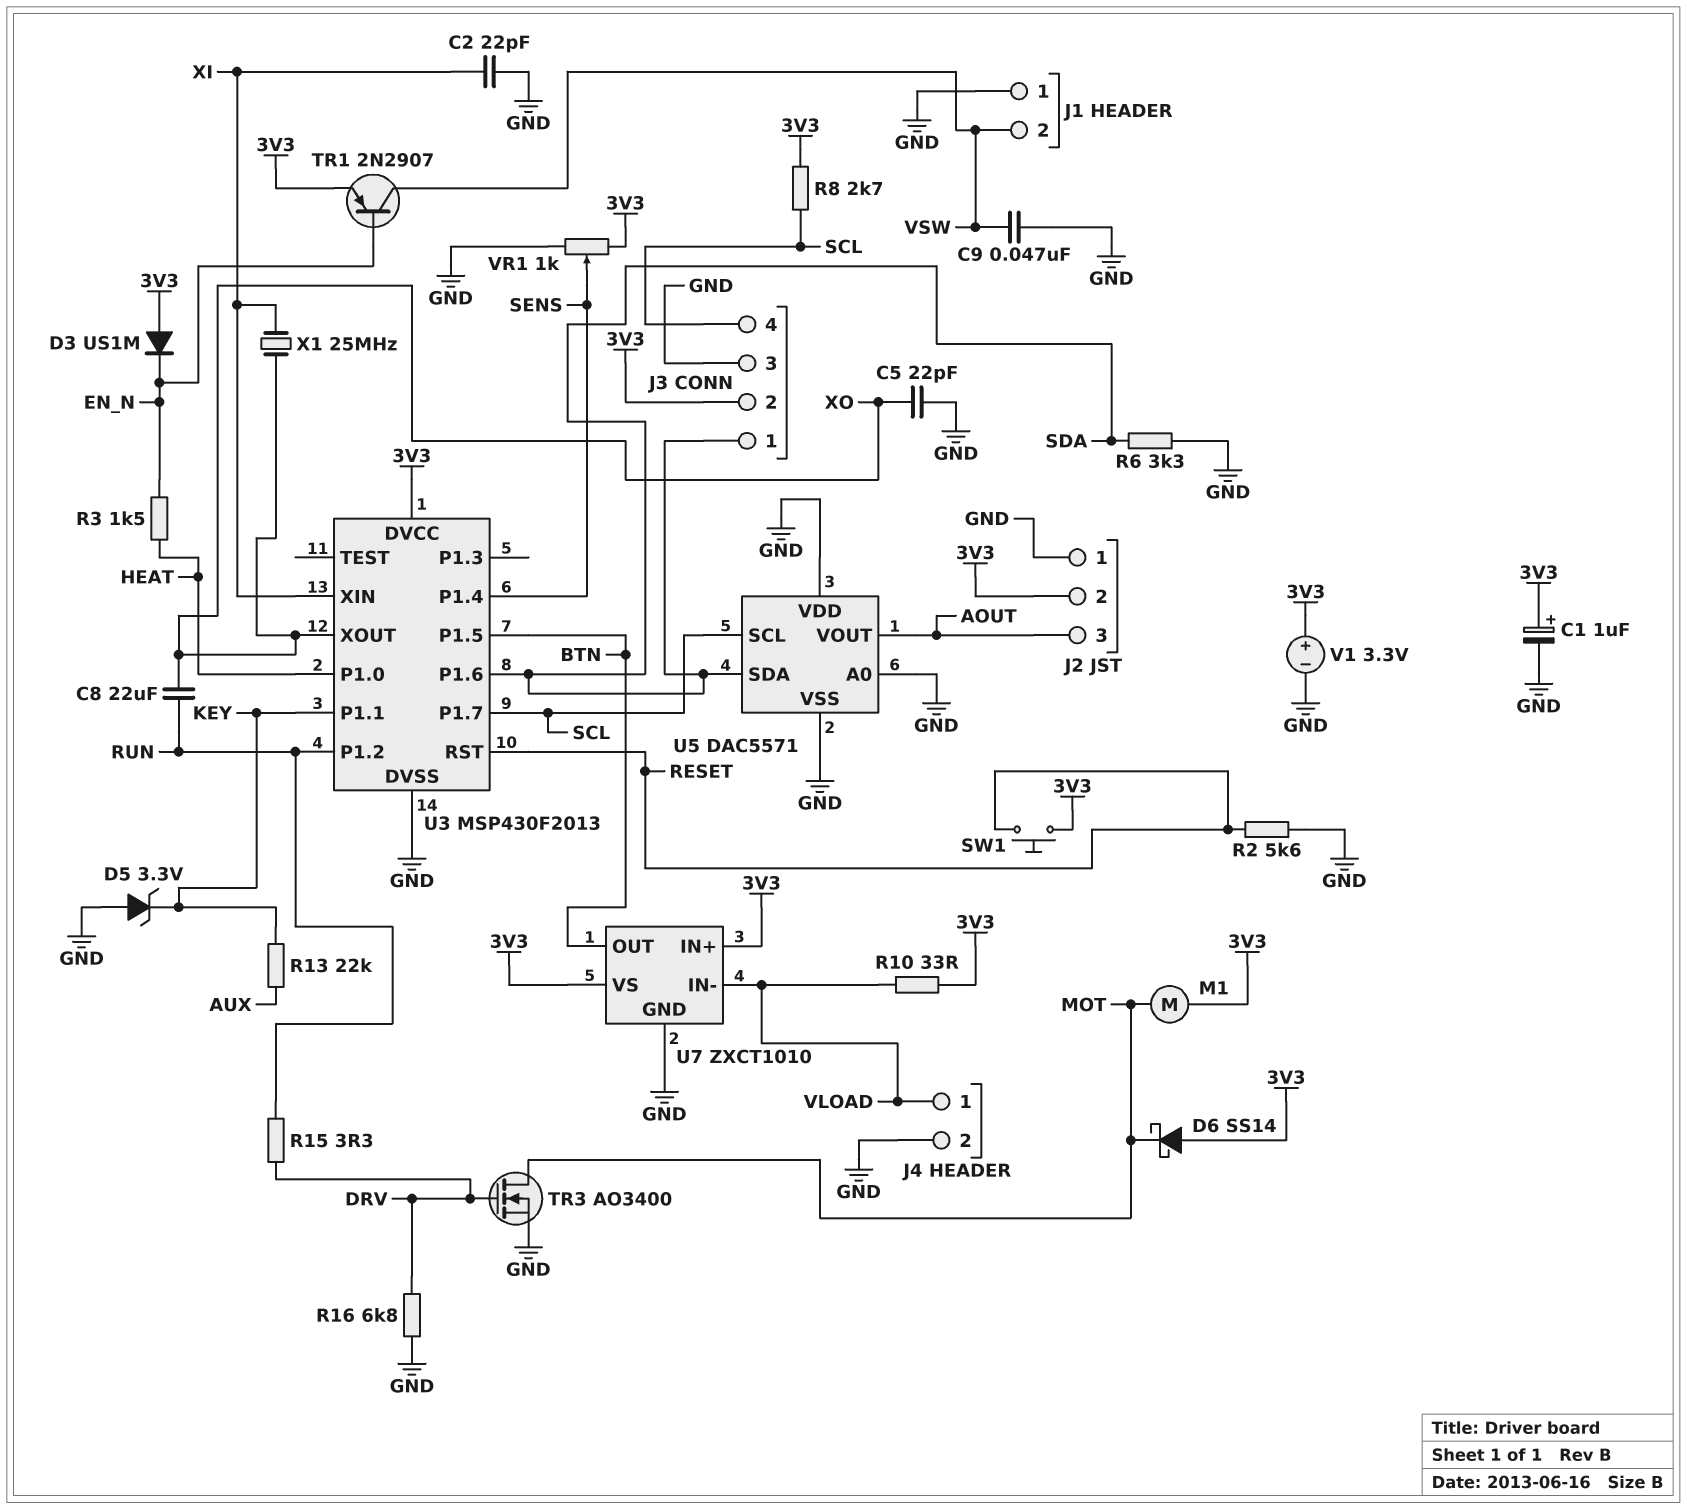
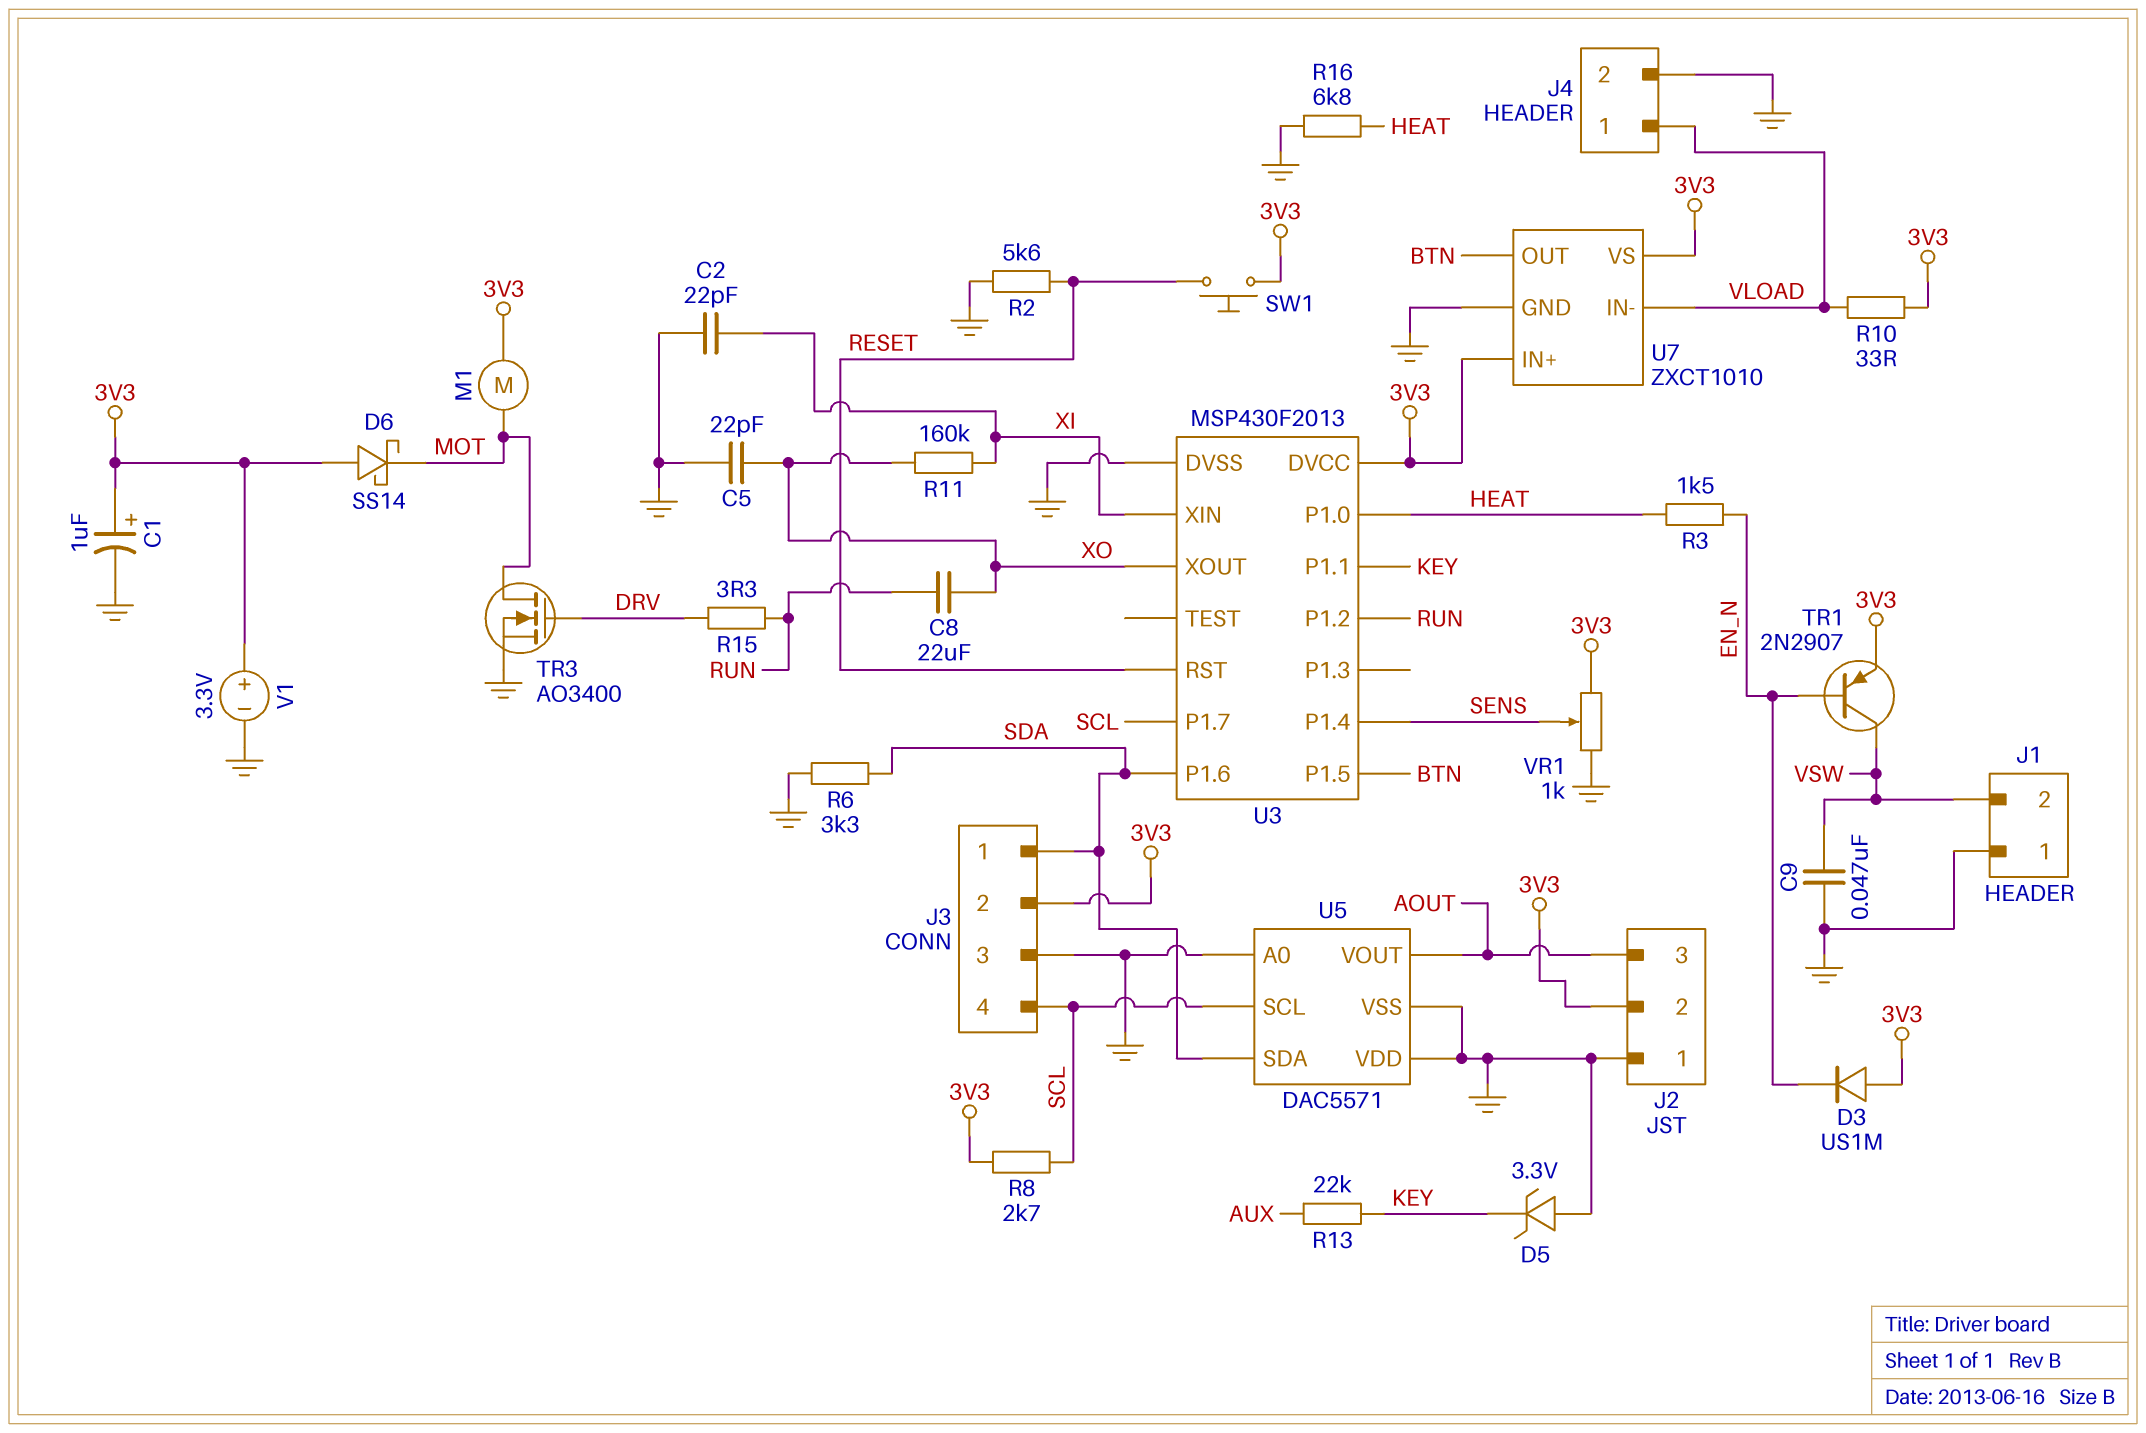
R11: none -> 160k (XI, XO)
R16: 6.8k (DRV, GND) -> 6.8k (GND, HEAT)
X1: 25MHz (XI, XO) -> none

